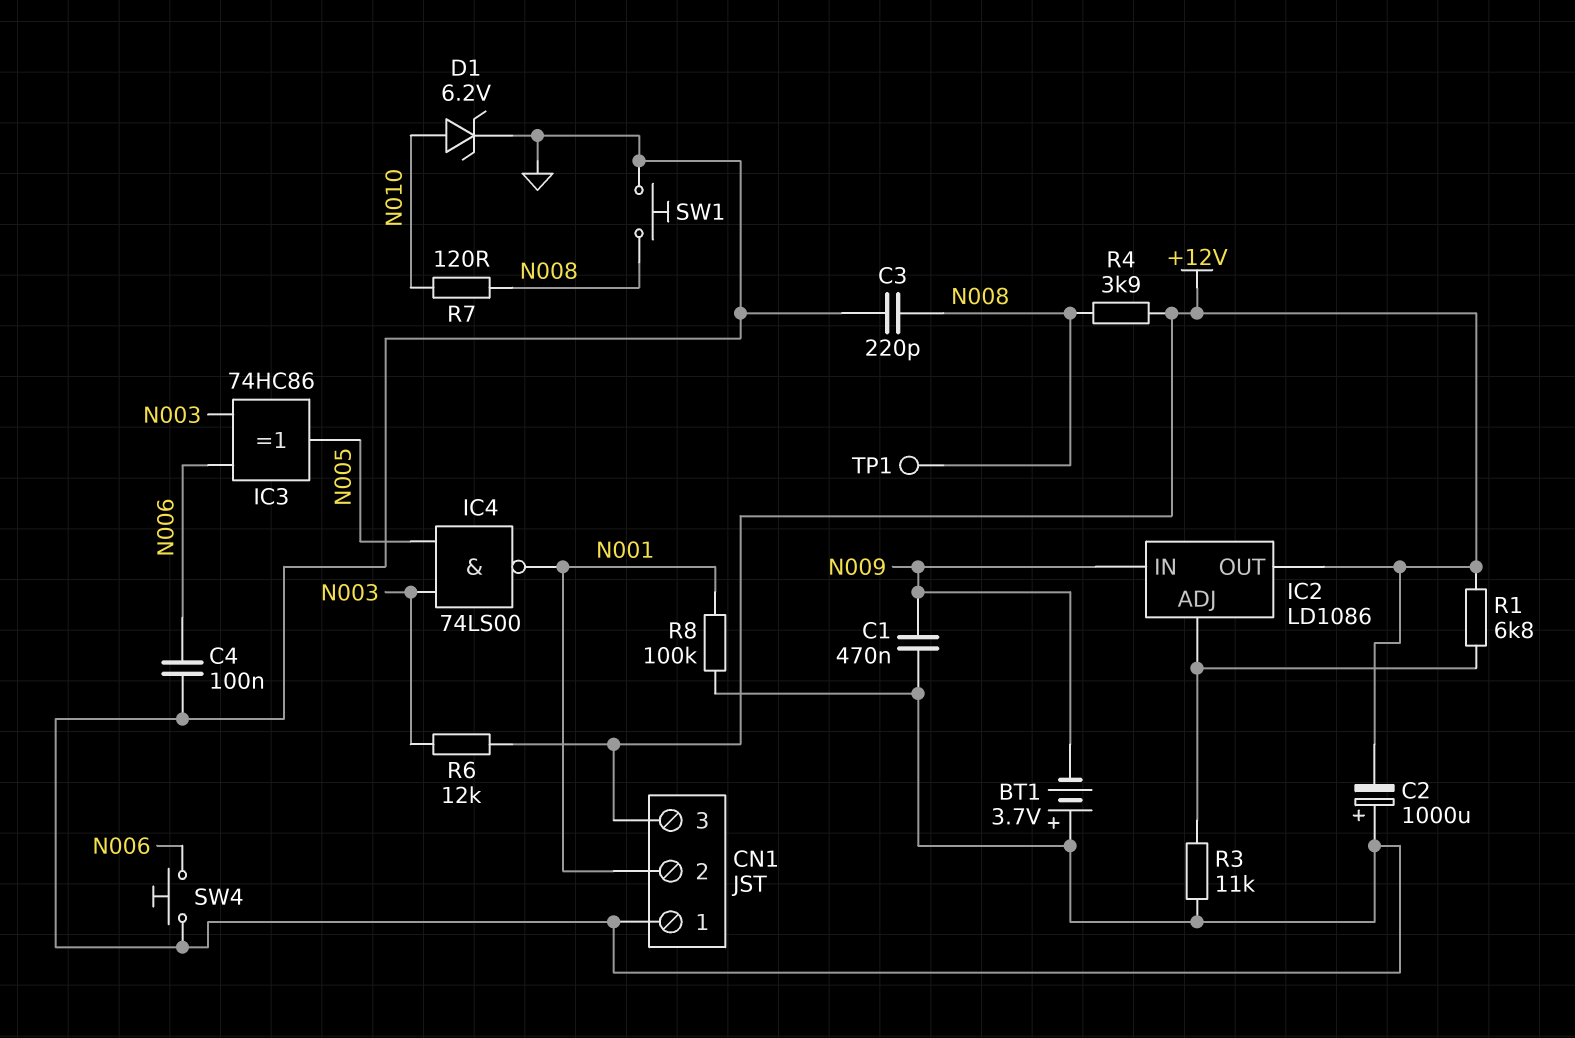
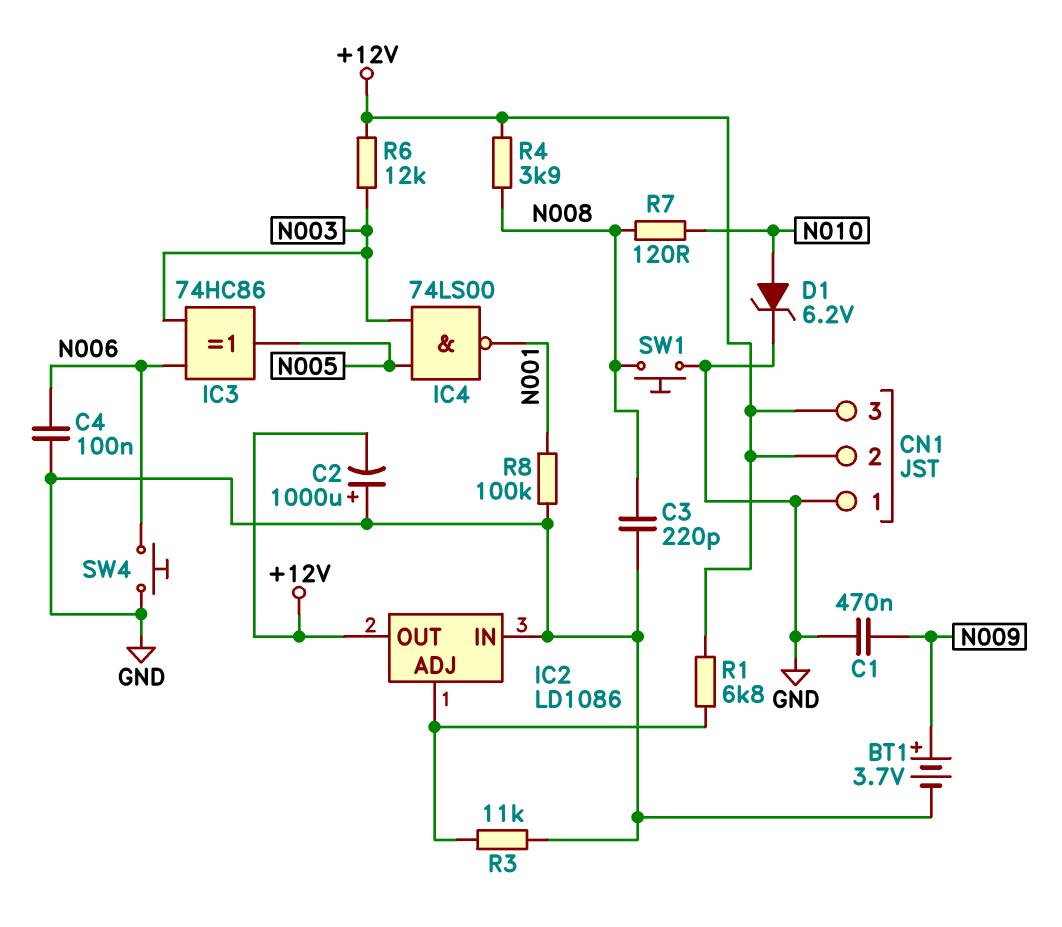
BT1: 3.7V (plus GND, minus N009) -> 3.7V (plus N009, minus GND)
CN1 pin 2: N001 -> +12V
IC2 pin IN: N009 -> GND
TP1: test point (N008) -> none

